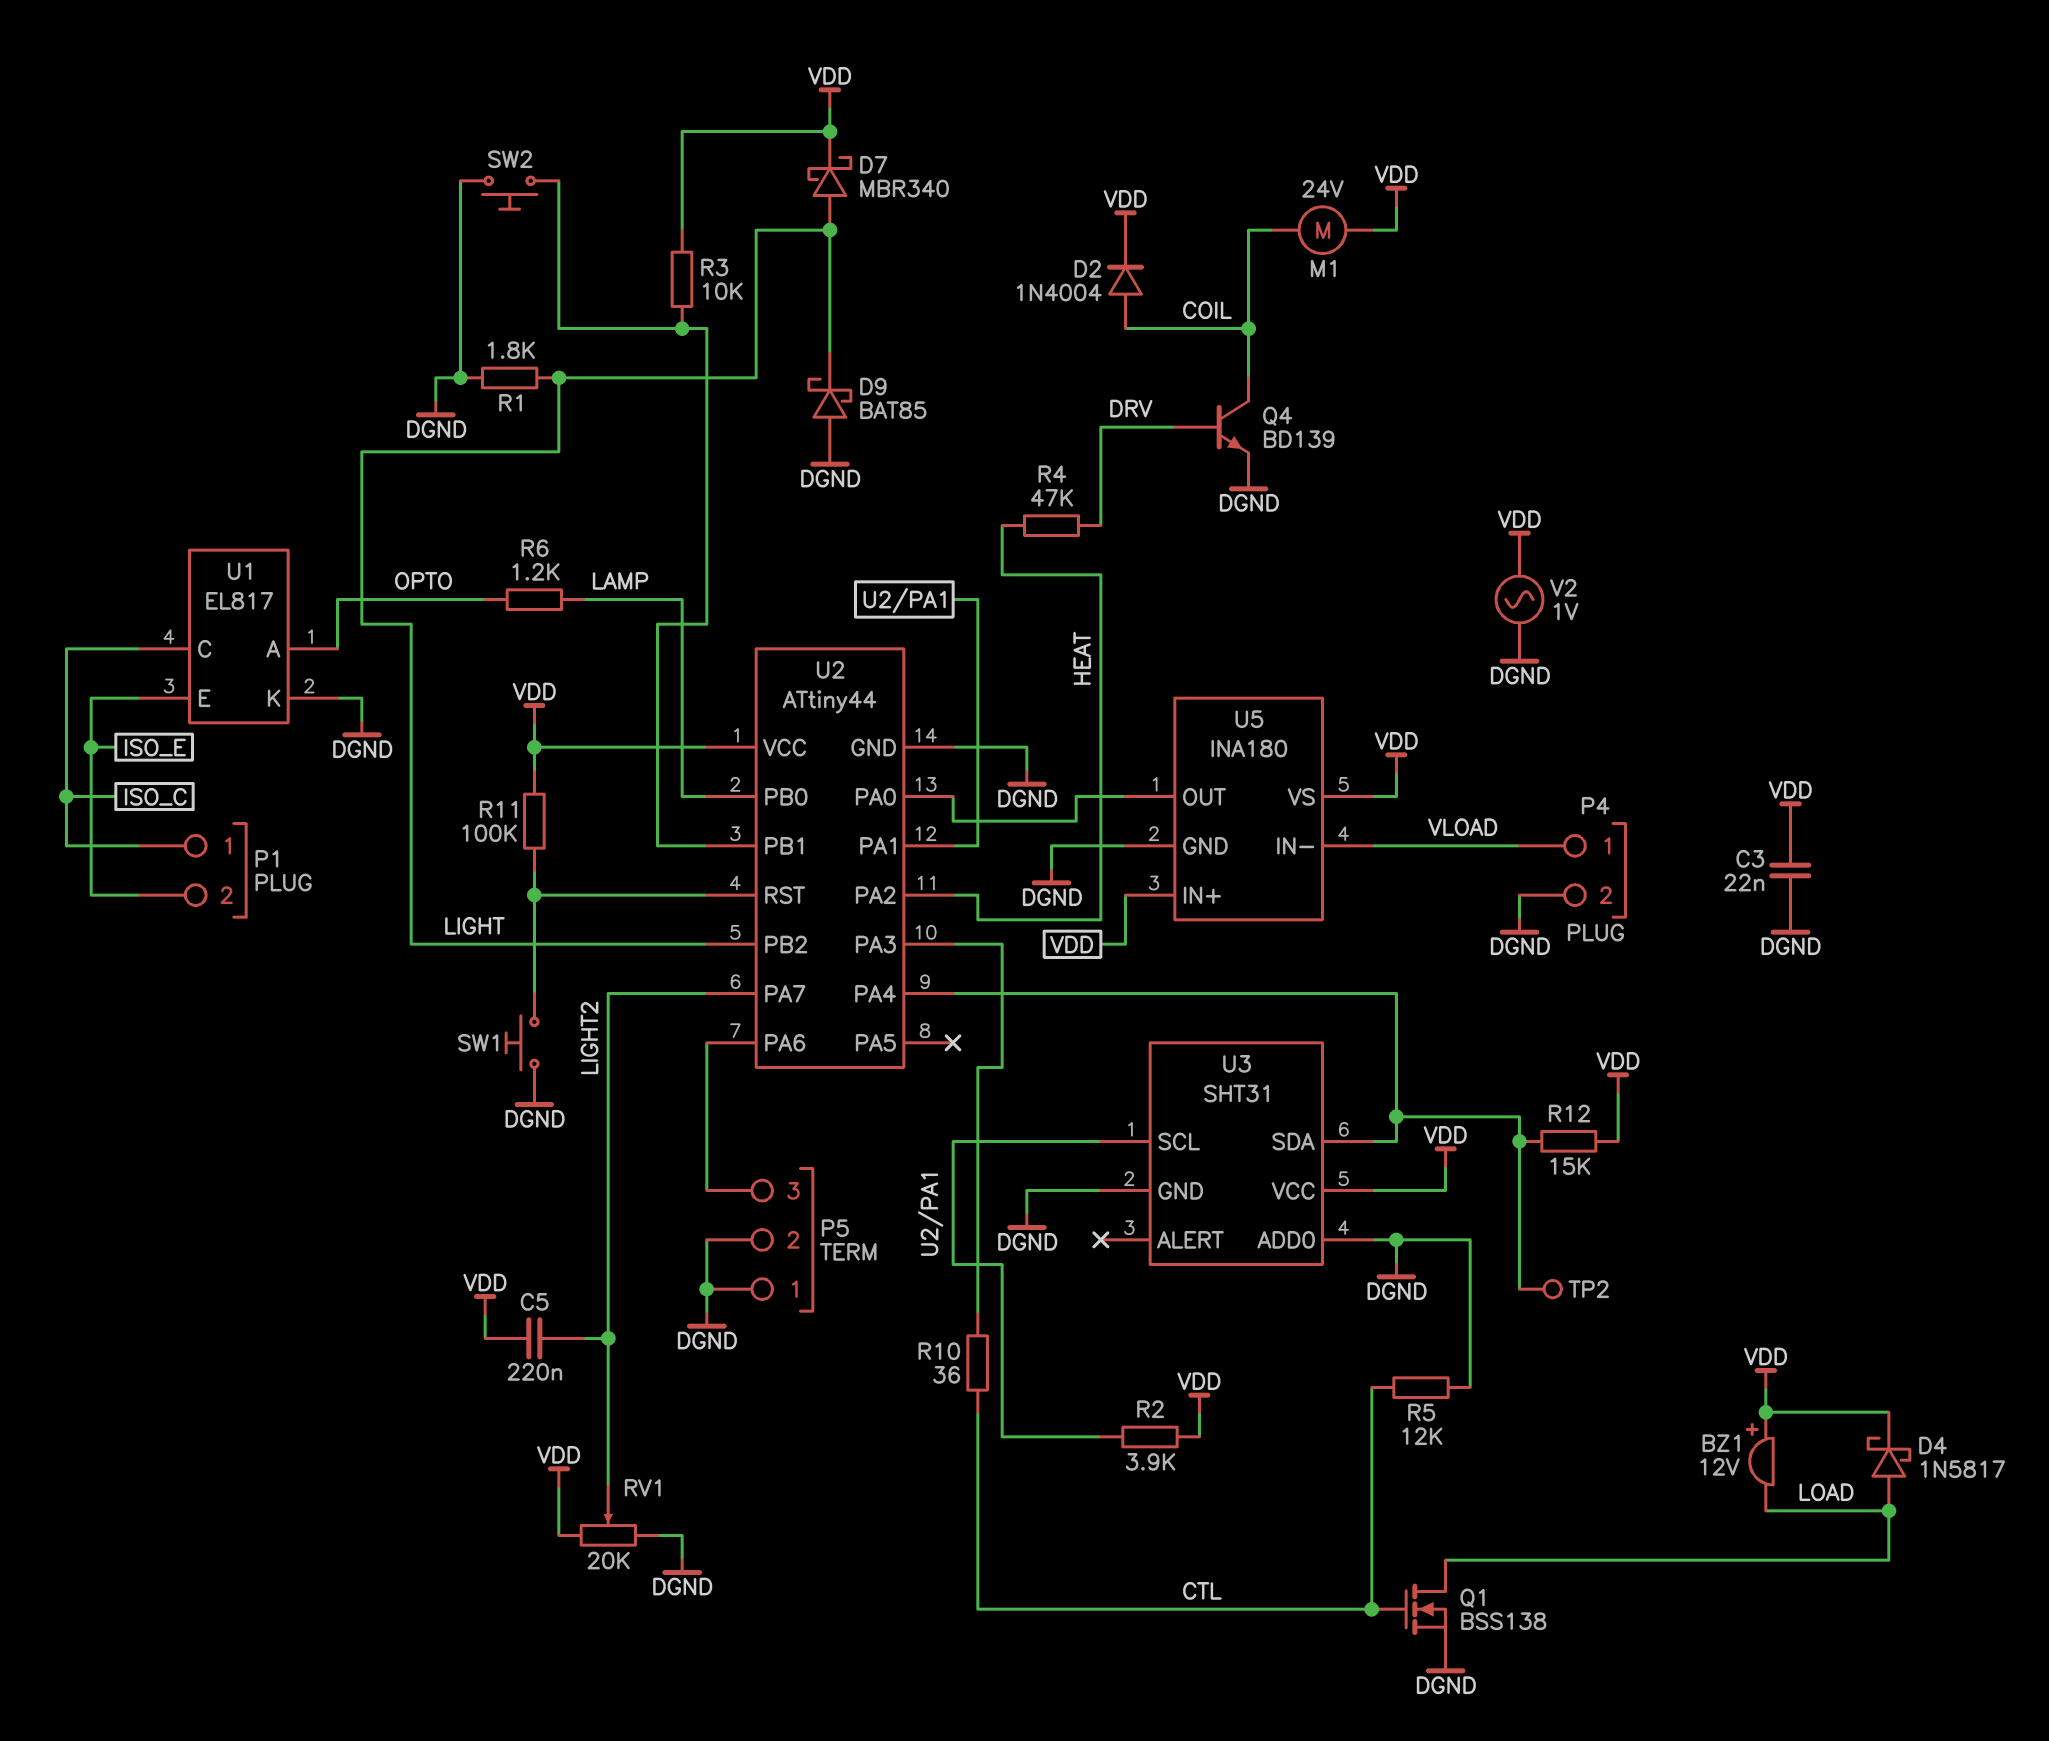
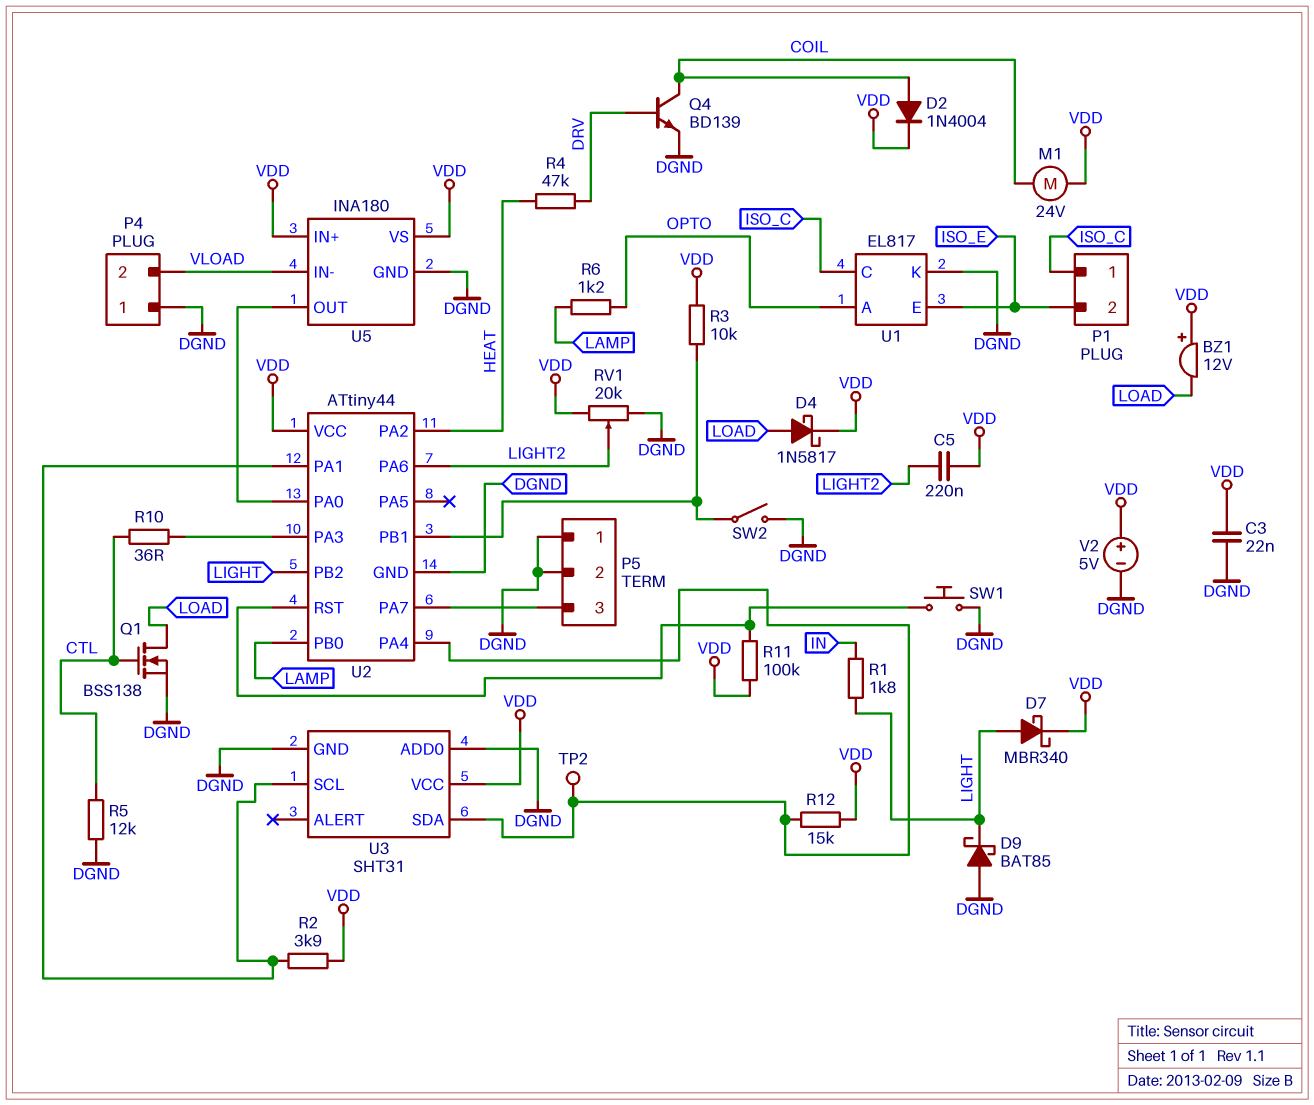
P4 pin 1: VLOAD -> DGND
P4 pin 2: DGND -> VLOAD
R1: 1.8k (DGND, LIGHT) -> 1.8k (IN, LIGHT)
SW2: button (DGND, U2/PB1) -> switch (DGND, U2/PB1)
U2 pin PA6: P5/3 -> LIGHT2
U2 pin PA7: LIGHT2 -> P5/3
V2: AC 1V (DGND, VDD) -> 5V (plus VDD, minus DGND)

